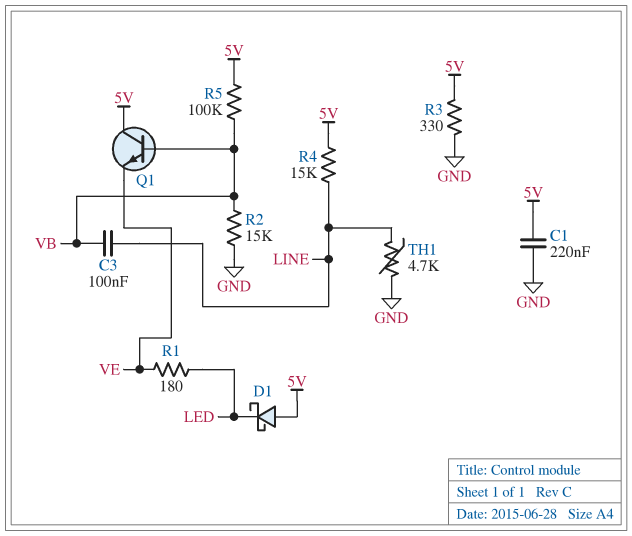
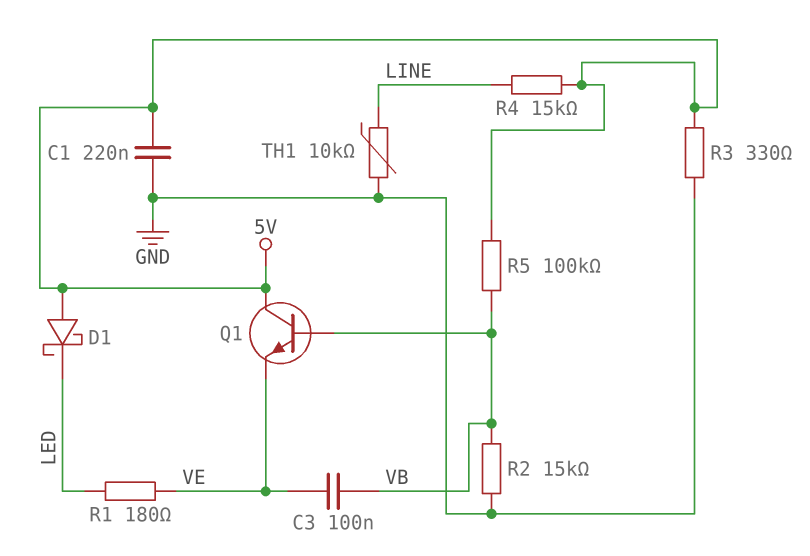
C3: 100nF (LINE, VB) -> 100nF (VB, VE)
TH1: 4.7k (GND, LINE) -> 10k (GND, LINE)

